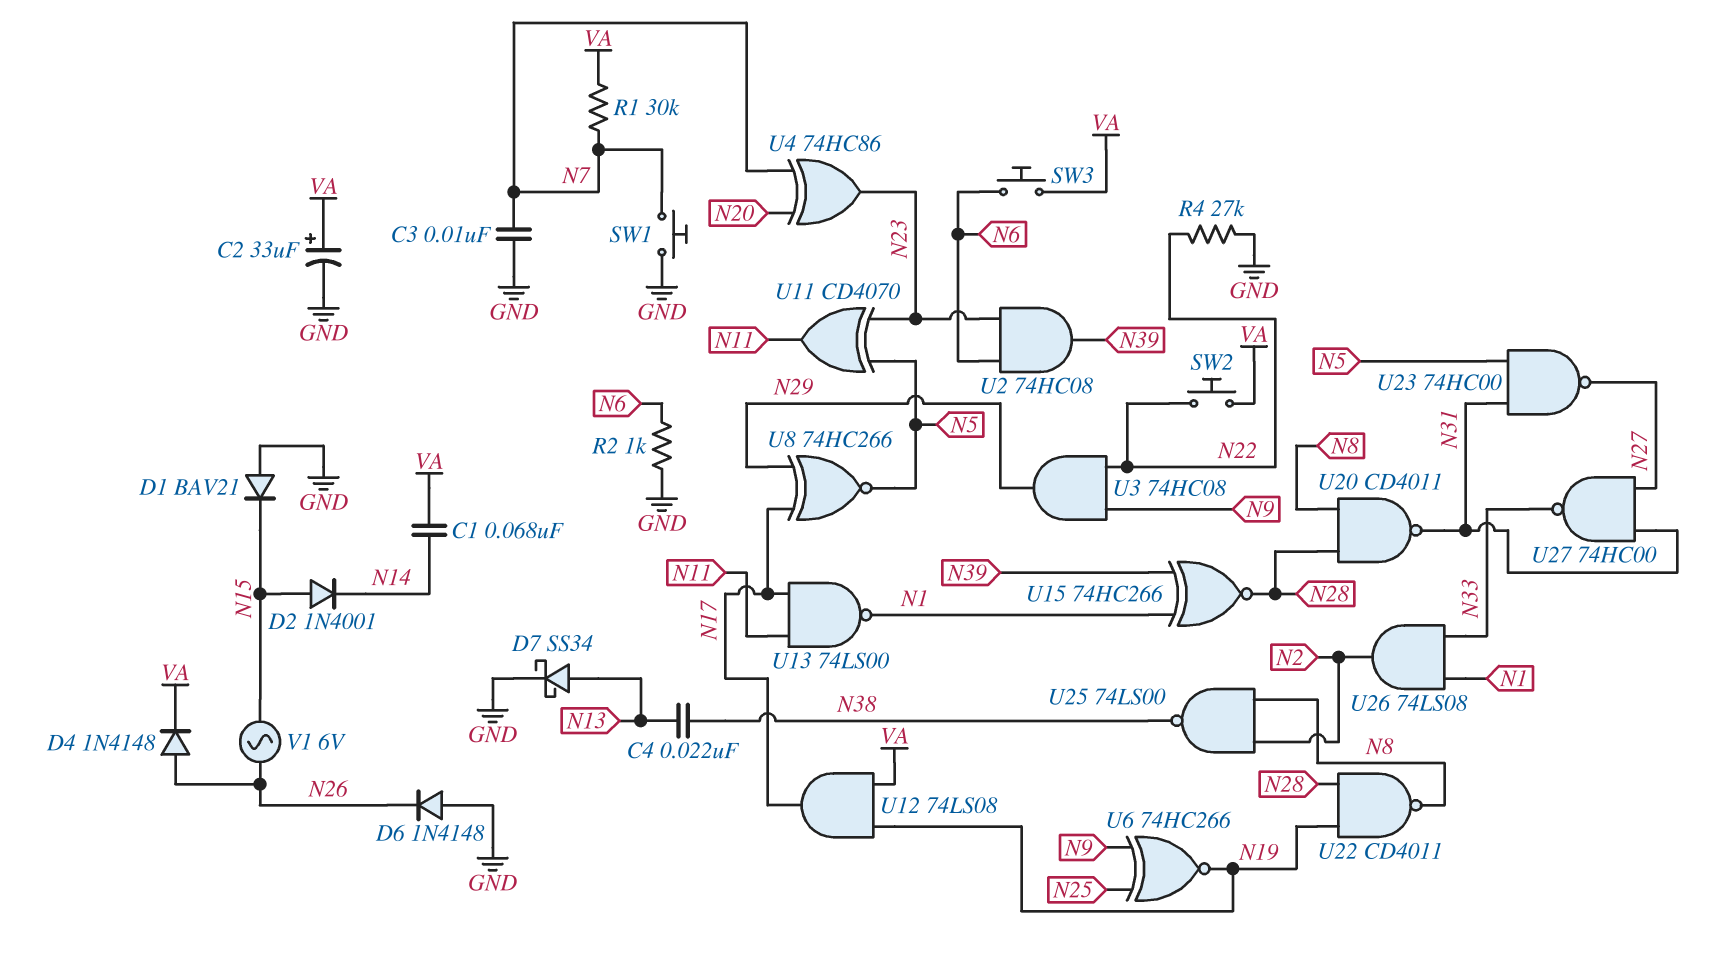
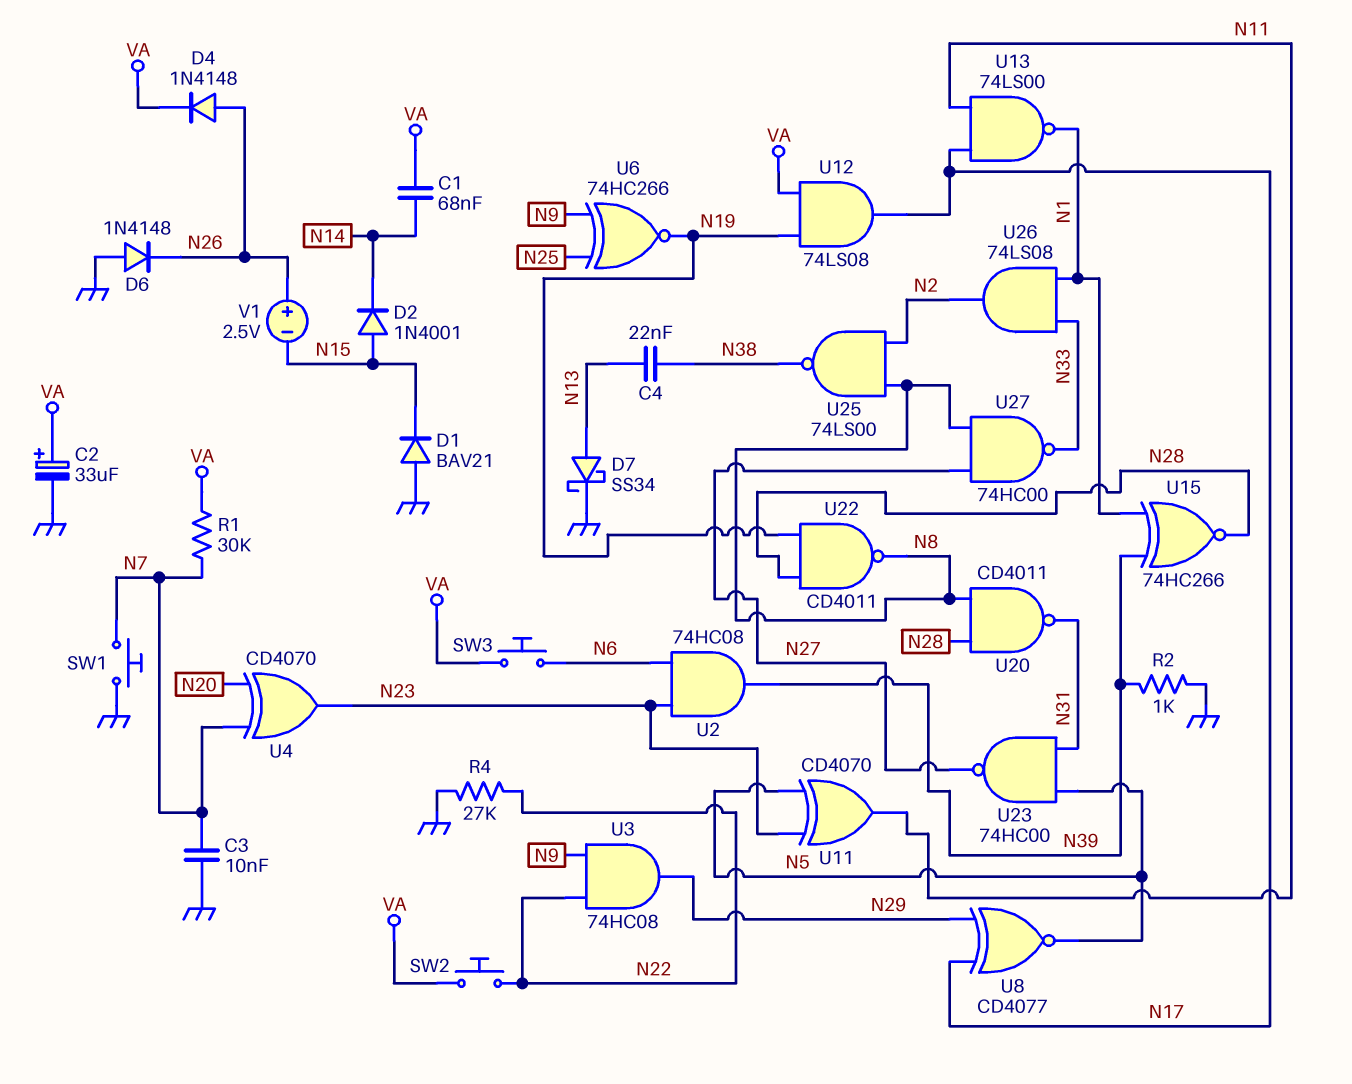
R2: 1k (GND, N6) -> 1k (GND, N39)
U4: XOR 74HC86 (in N7, in N20, out N23) -> XOR CD4070 (in N7, in N20, out N23)
U8: XNOR 74HC266 (in N17, in N29, out N5) -> XNOR CD4077 (in N17, in N29, out N5)
U27: NAND 74HC00 (in N27, in N31, out N33) -> NAND 74HC00 (in N8, in N27, out N33)
V1: AC 6V (N15, N26) -> 2.5V (plus N26, minus N15)

